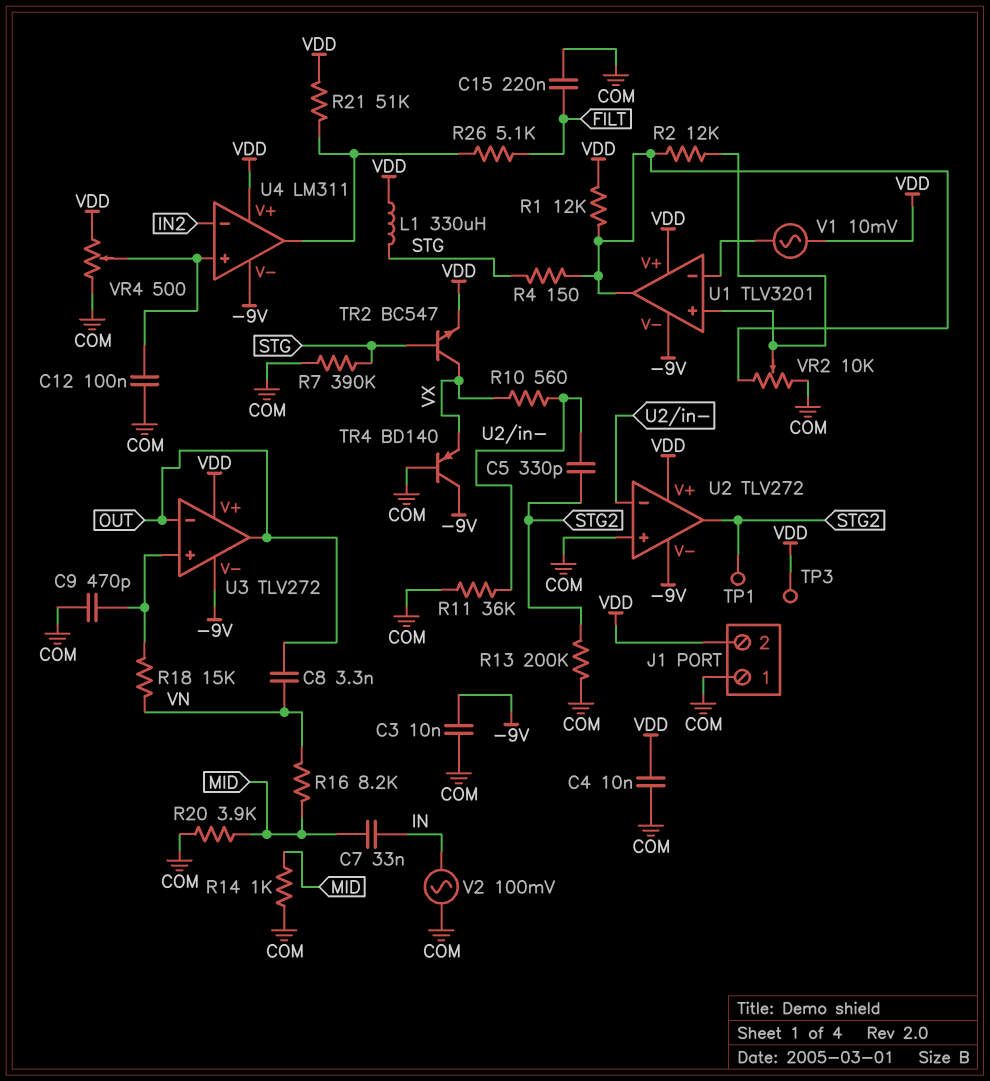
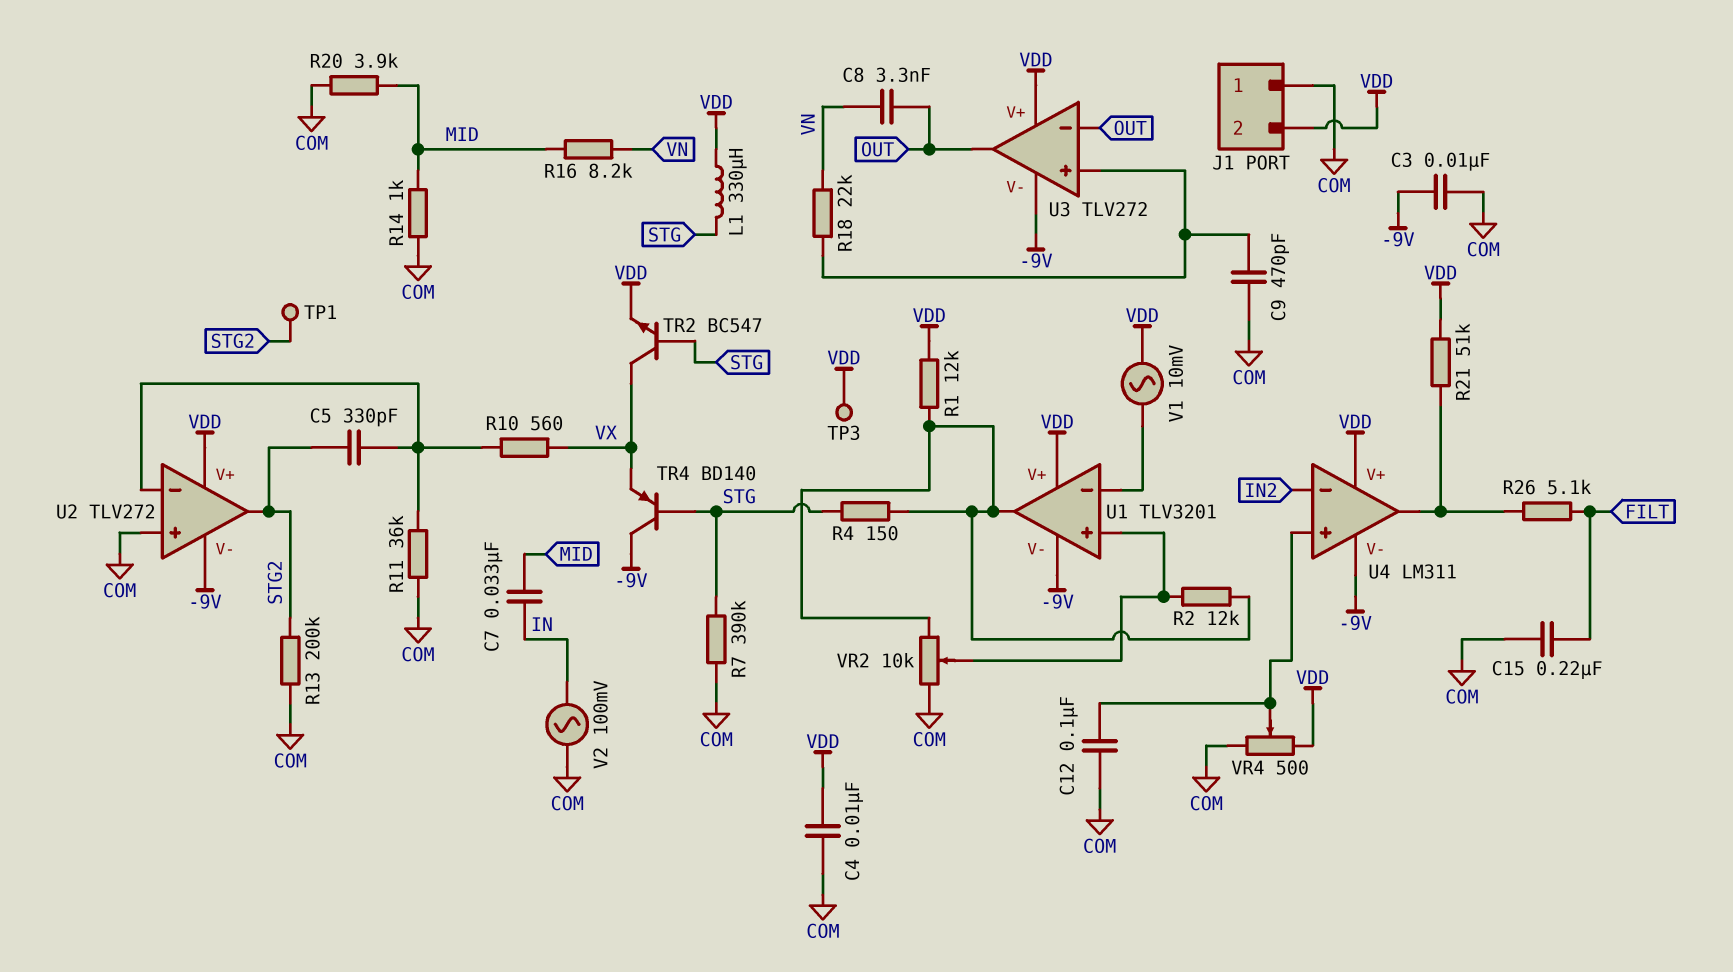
R18: 15k (U3/in+, VN) -> 22k (U3/in+, VN)
TR4: PNP BD140 (B COM, C -9V, E VX) -> PNP BD140 (B STG, C -9V, E VX)

